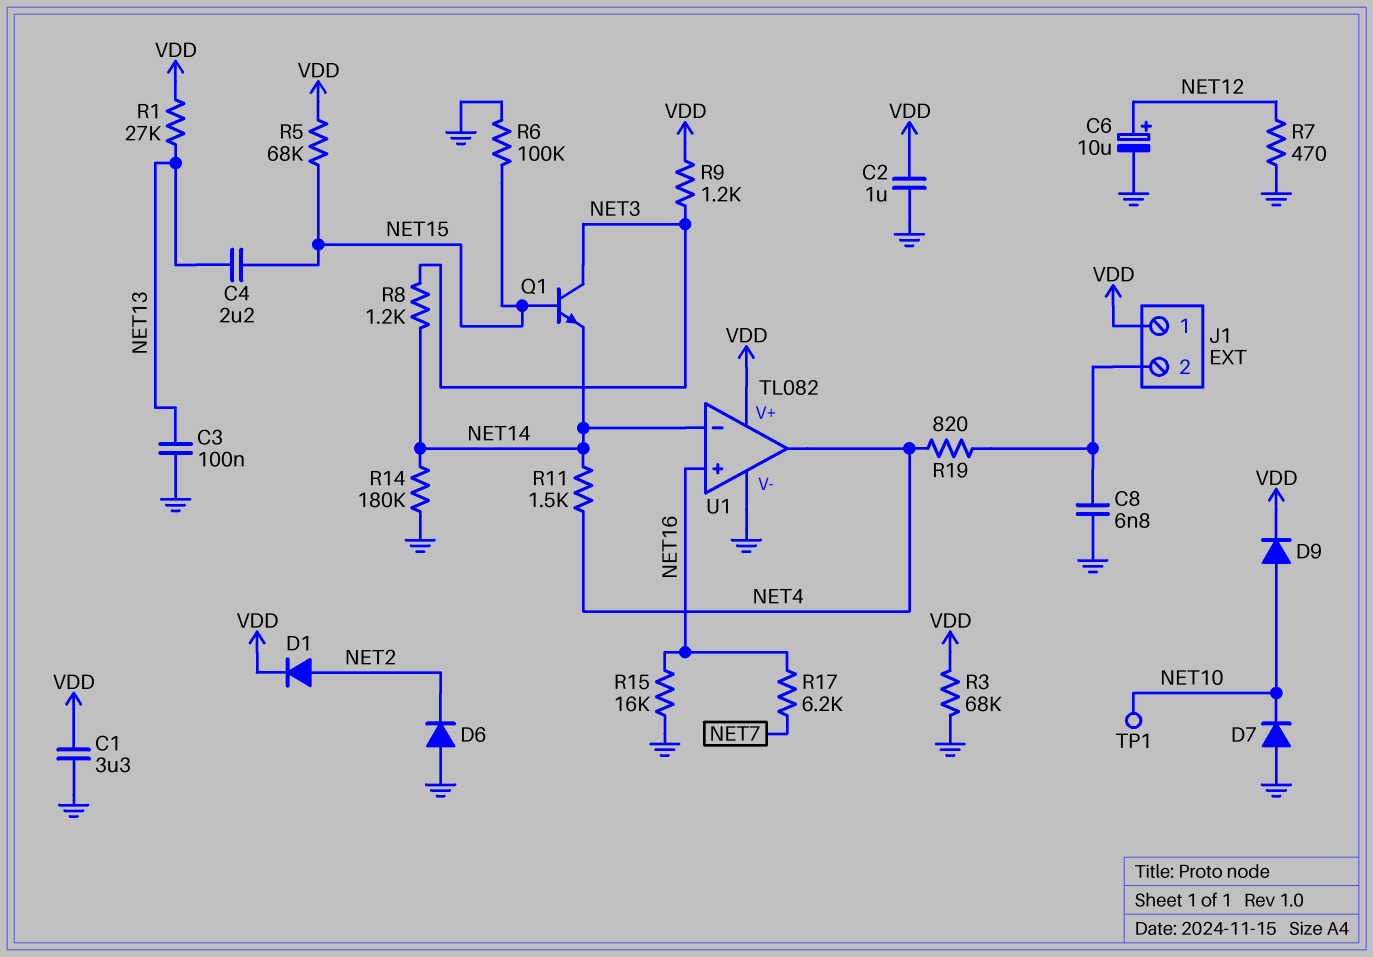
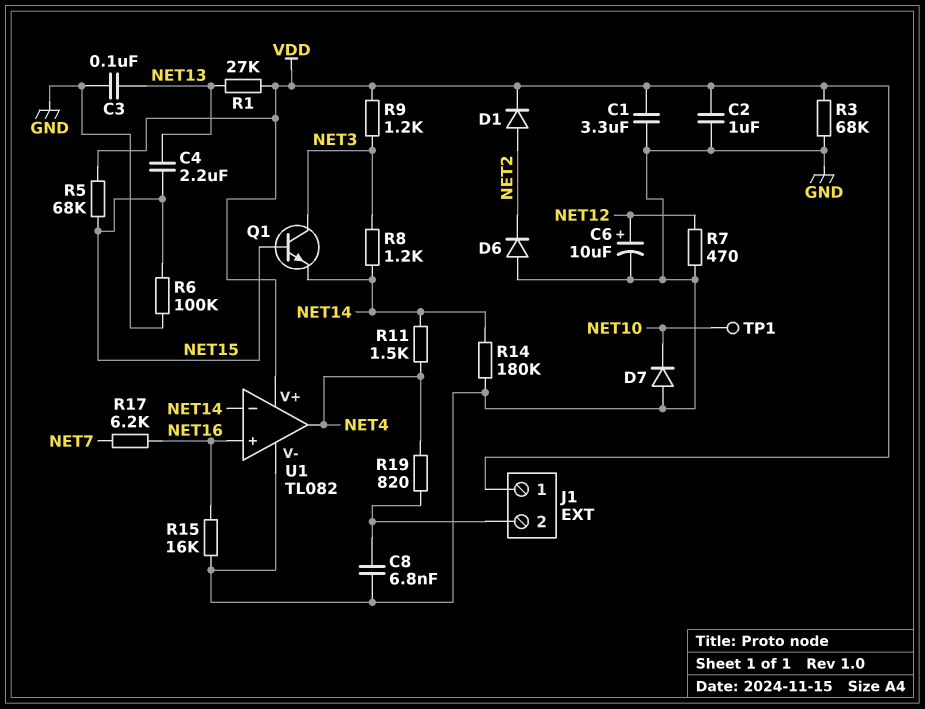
D9: diode (A NET10, K VDD) -> none

